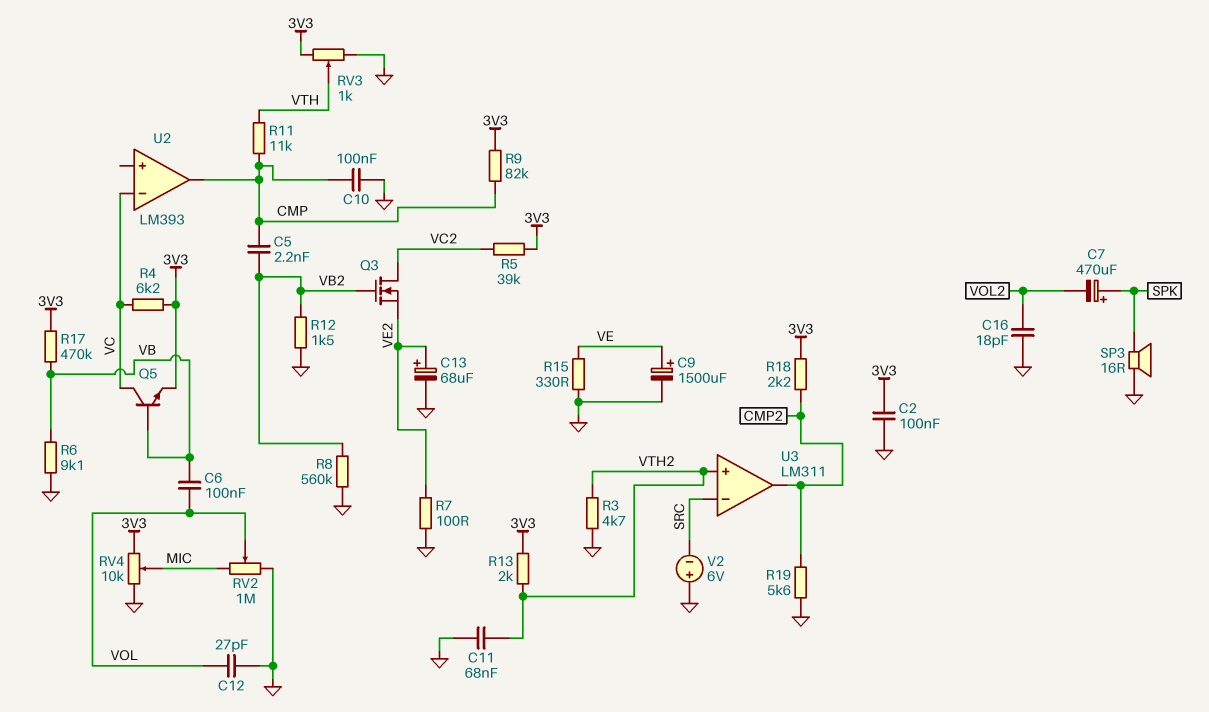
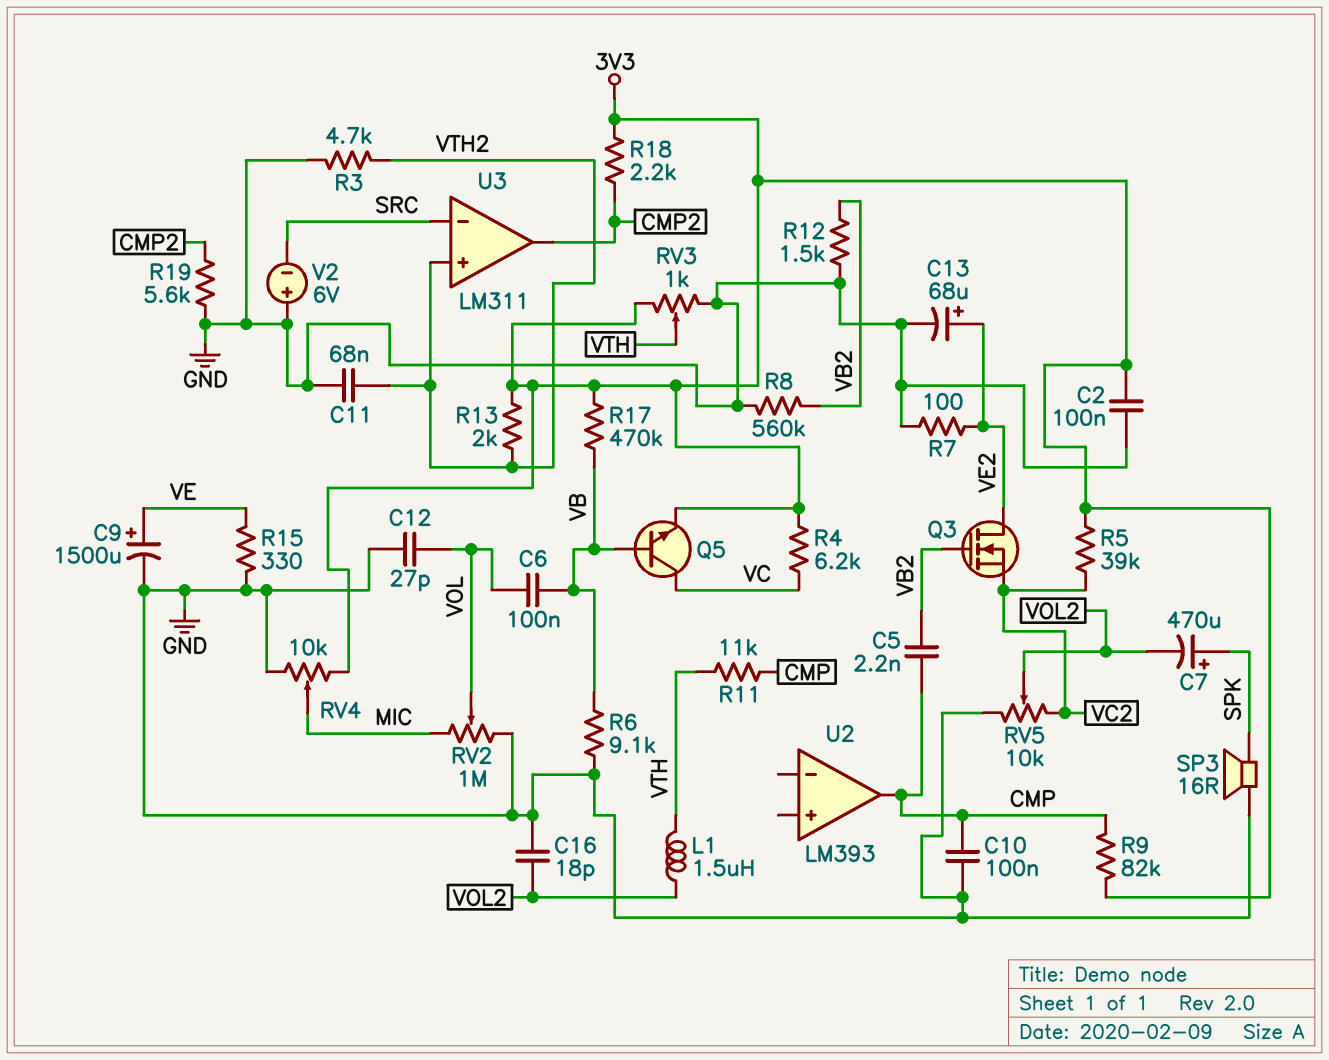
L1: none -> 1.5uH (VOL2, VTH)
Q3: NMOS (G VB2, D VC2, S VE2) -> NMOS (G VB2, D VE2, S VC2)
RV5: none -> 10k (GND, VC2, wiper VOL2)
U2 pin in-: VC -> none

